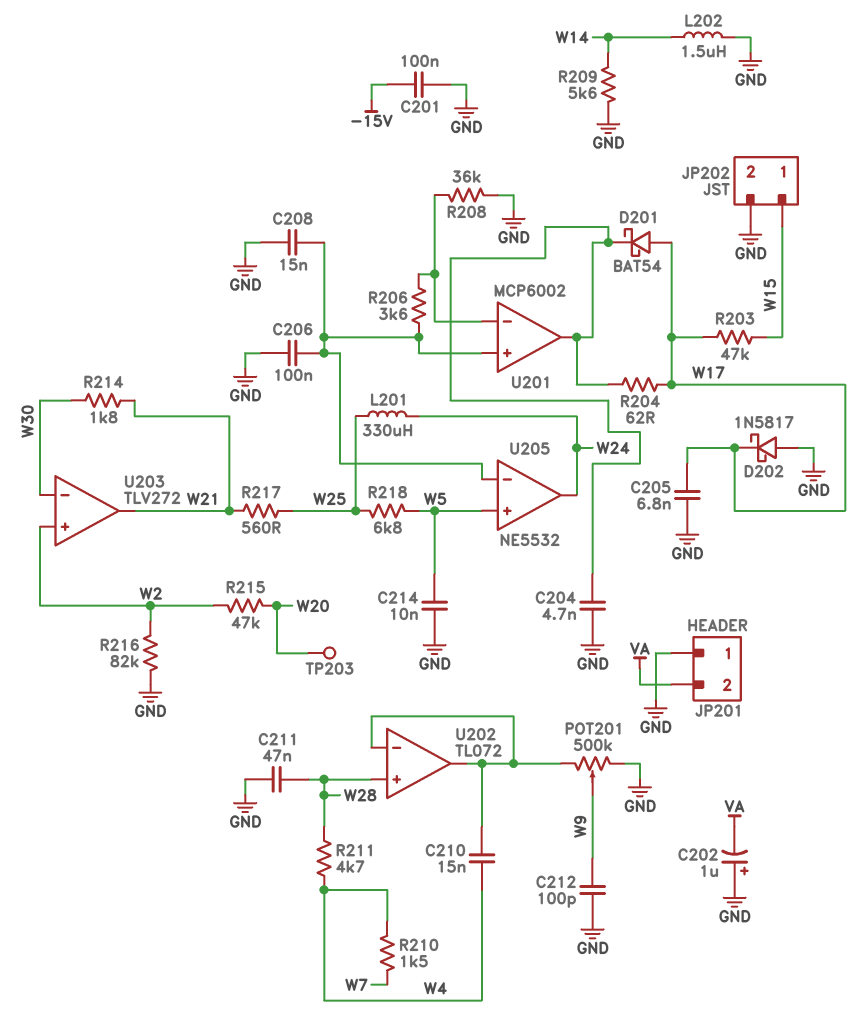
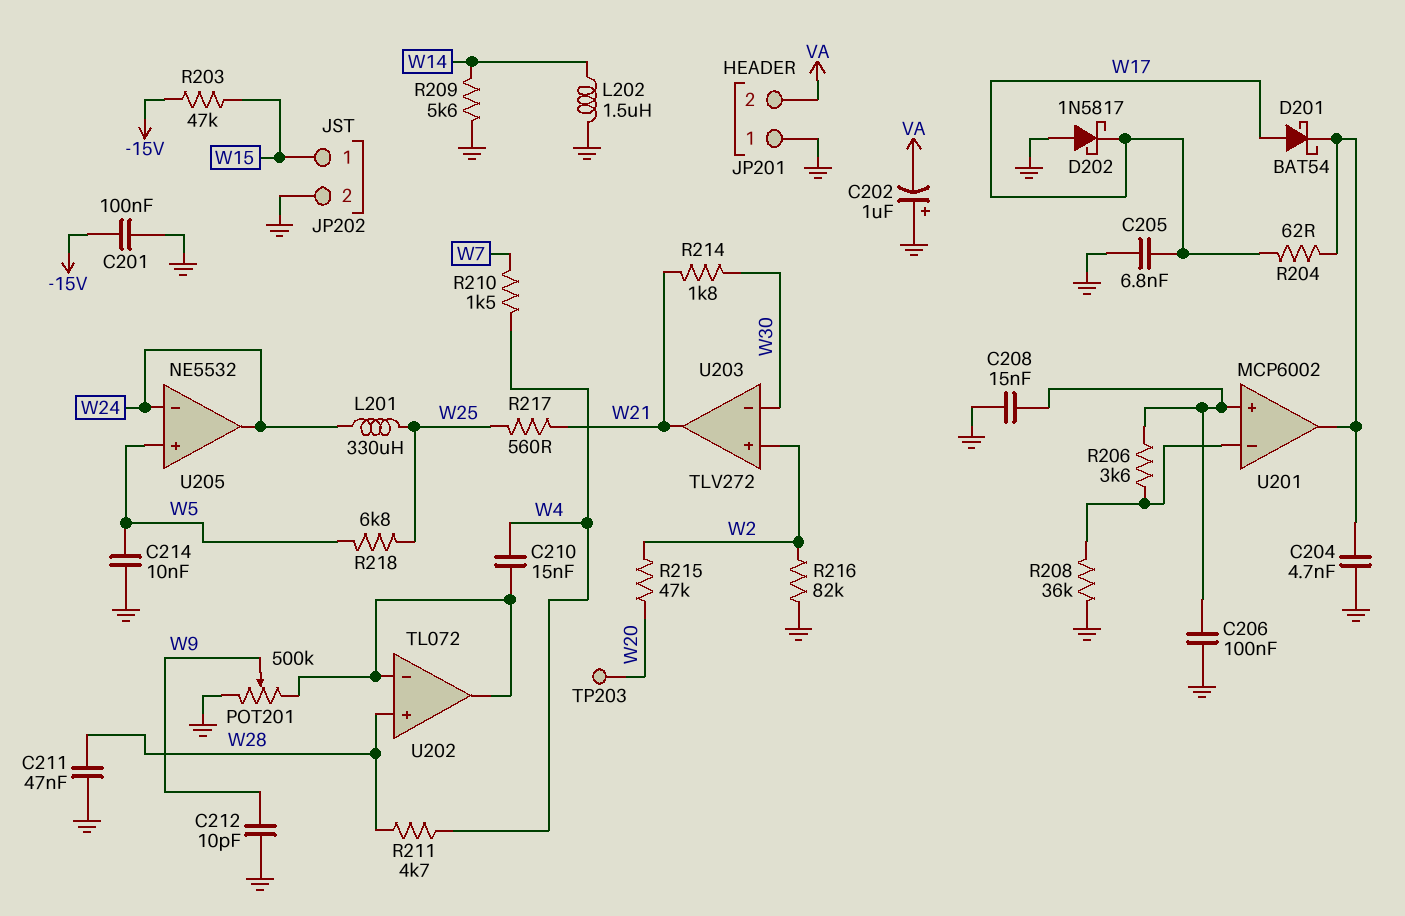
C212: 100pF (GND, W9) -> 10pF (GND, W9)
R203: 47k (W15, W17) -> 47k (-15V, W15)
U205 pin in-: U201/in+ -> W24

